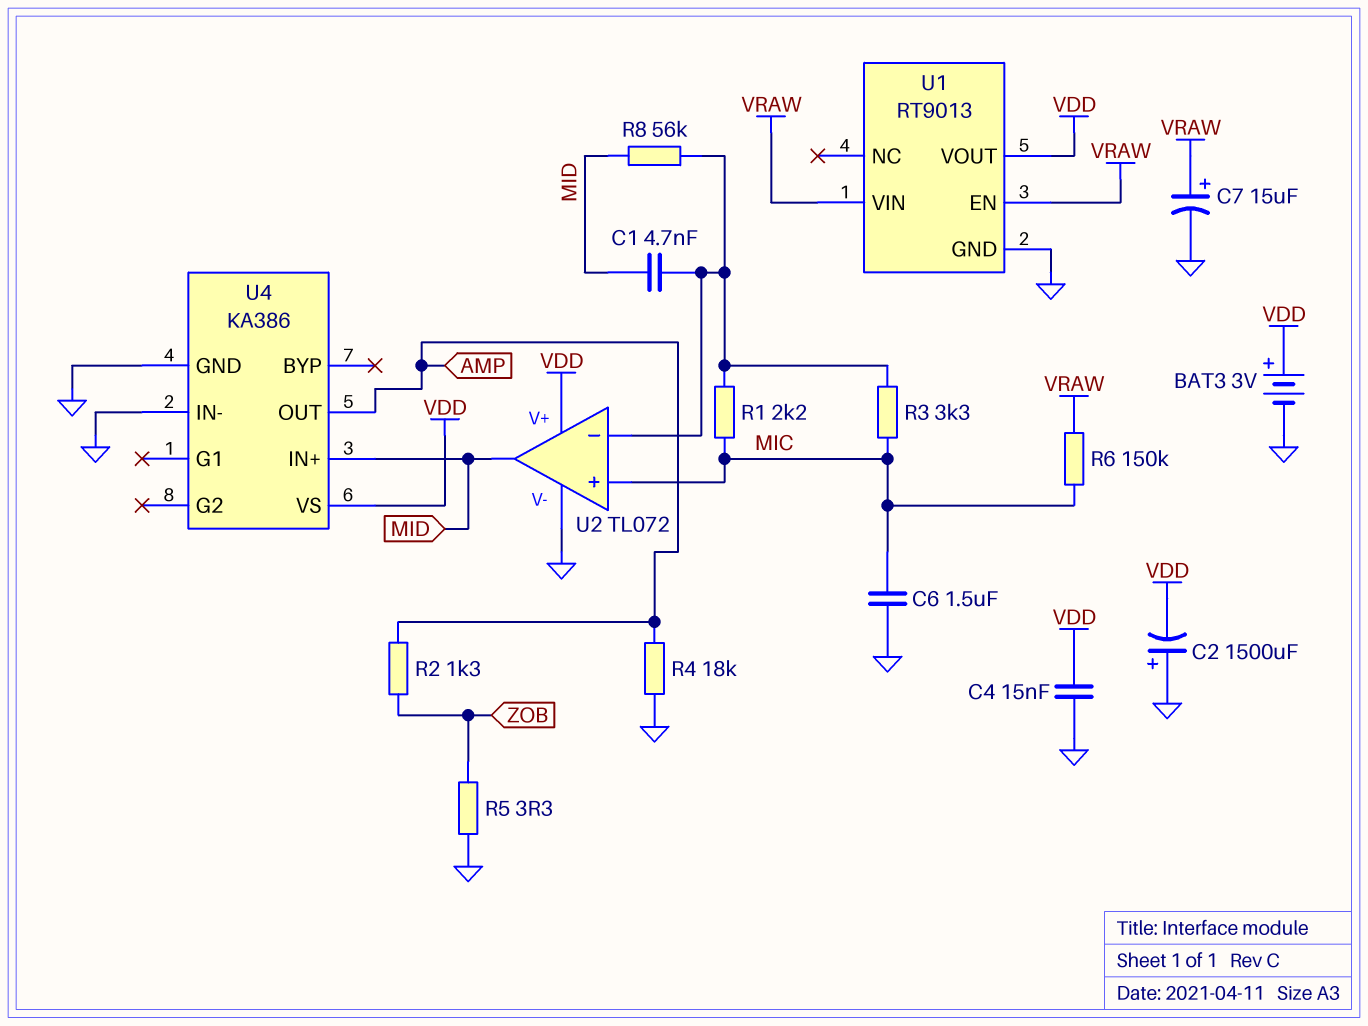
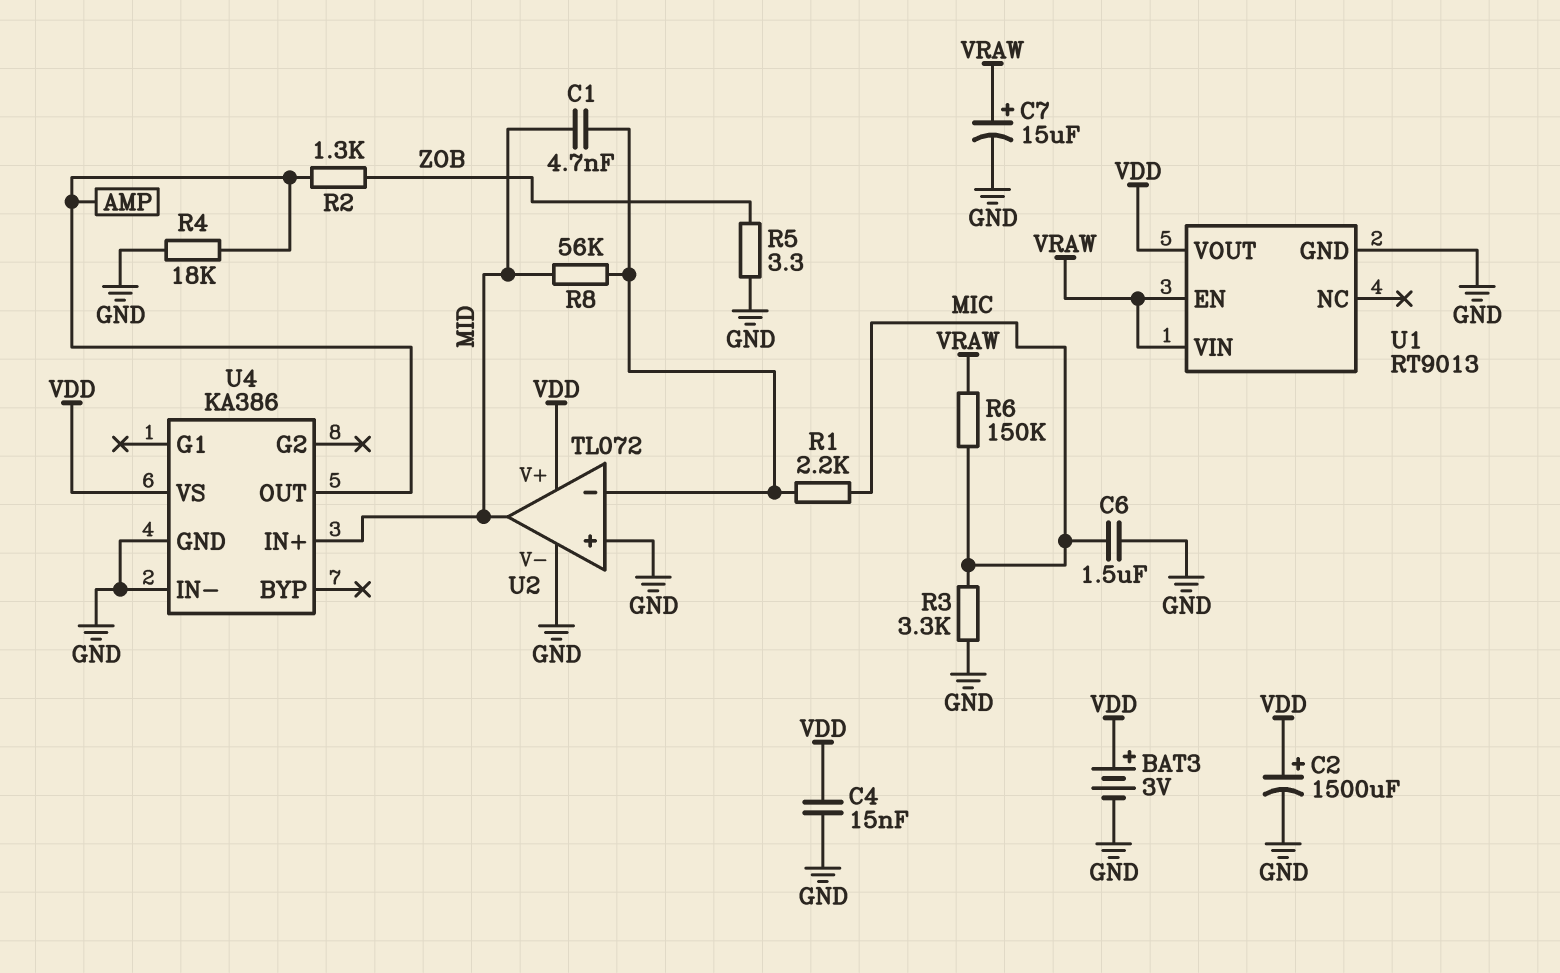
C2: 1500uF (plus GND, minus VDD) -> 1500uF (plus VDD, minus GND)
R3: 3.3k (MIC, U2/in-) -> 3.3k (GND, MIC)
U2 pin in+: MIC -> GND

